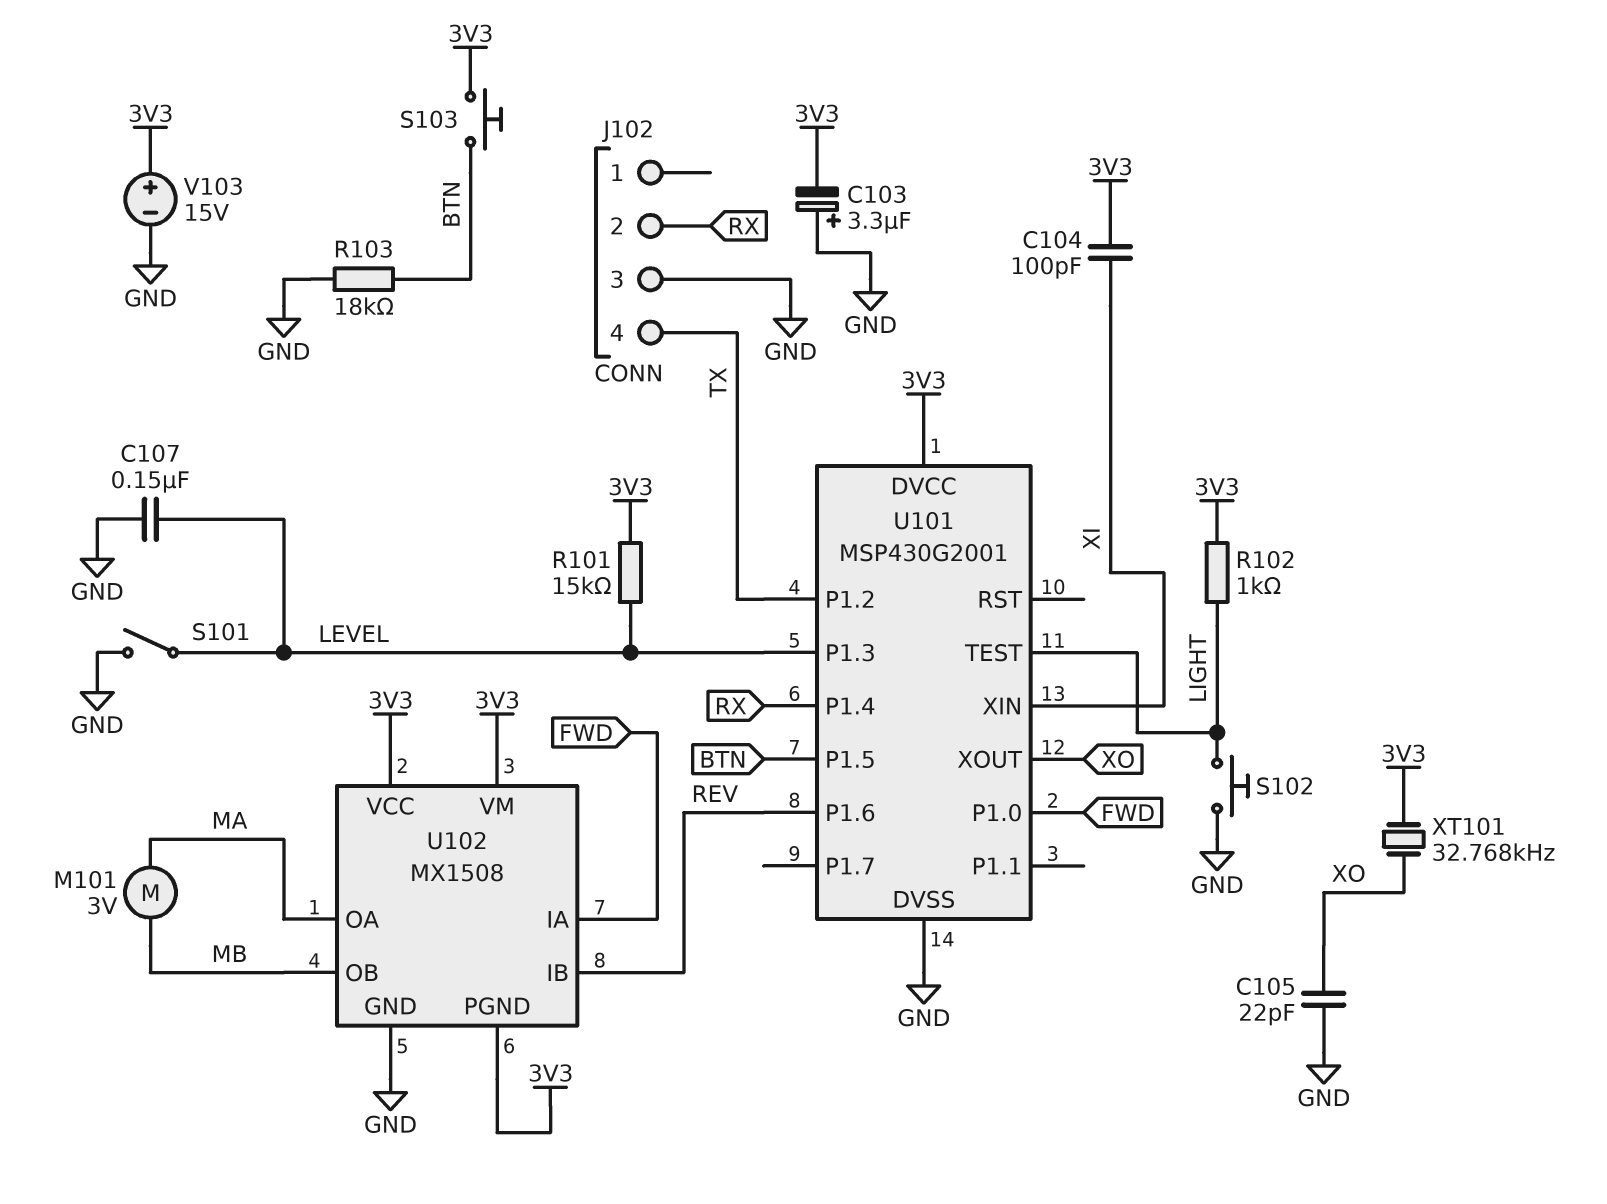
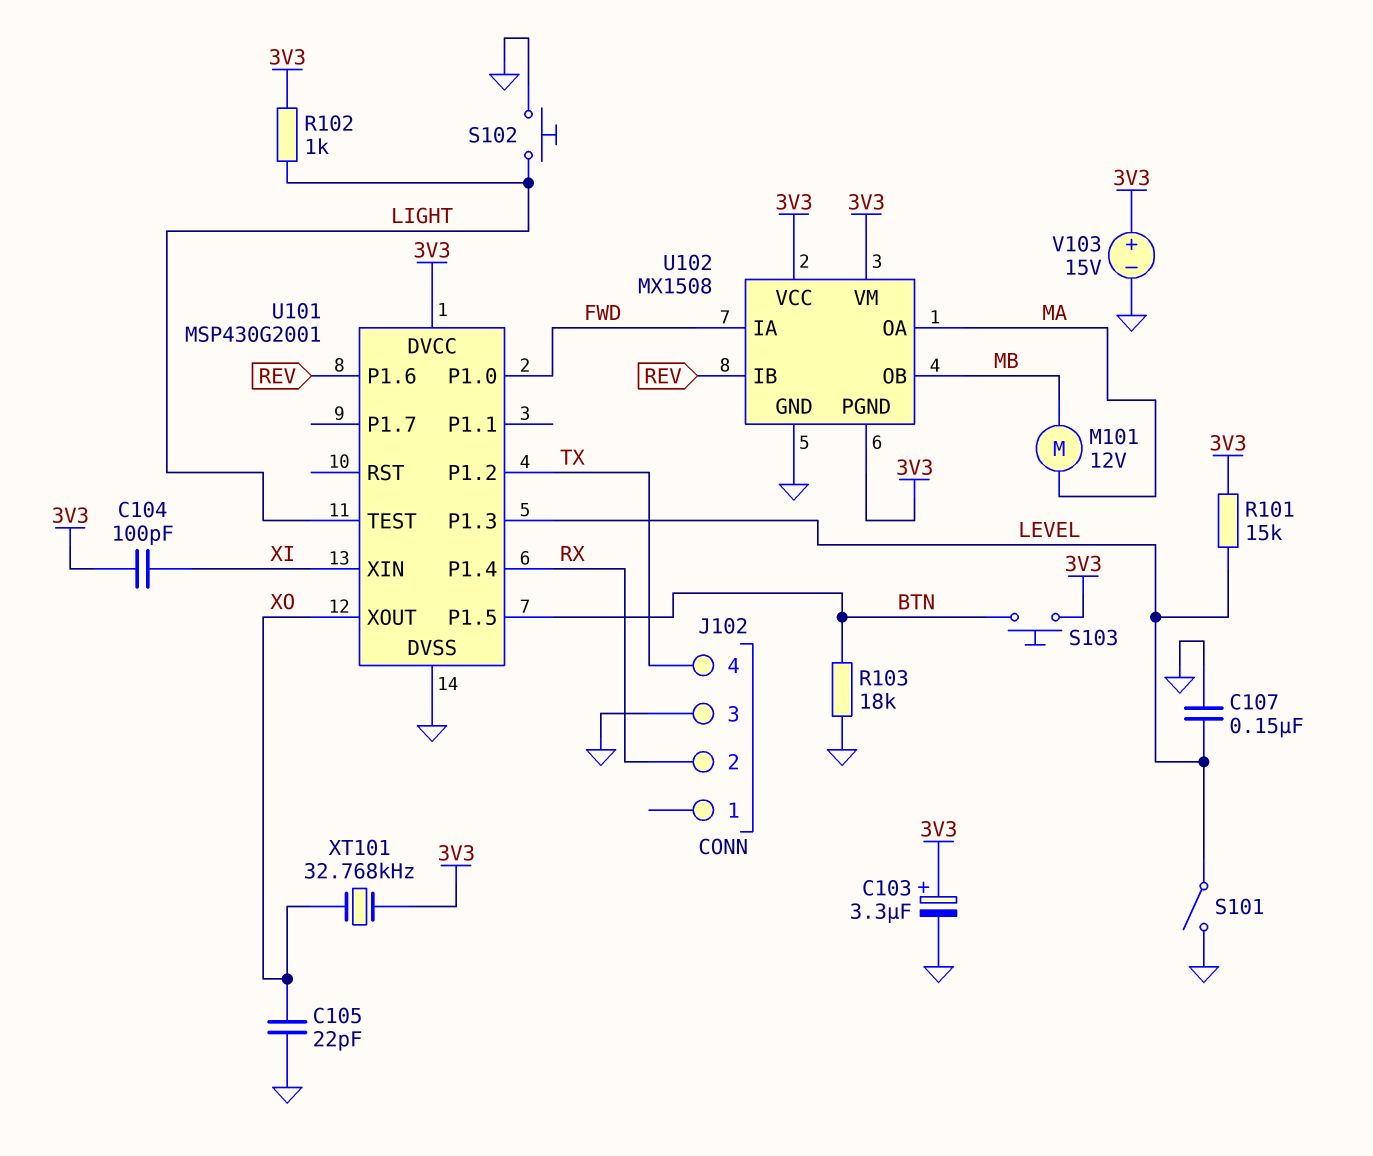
C103: 3.3uF (plus GND, minus 3V3) -> 3.3uF (plus 3V3, minus GND)
M101: motor 3V (MA, MB) -> motor 12V (MA, MB)

